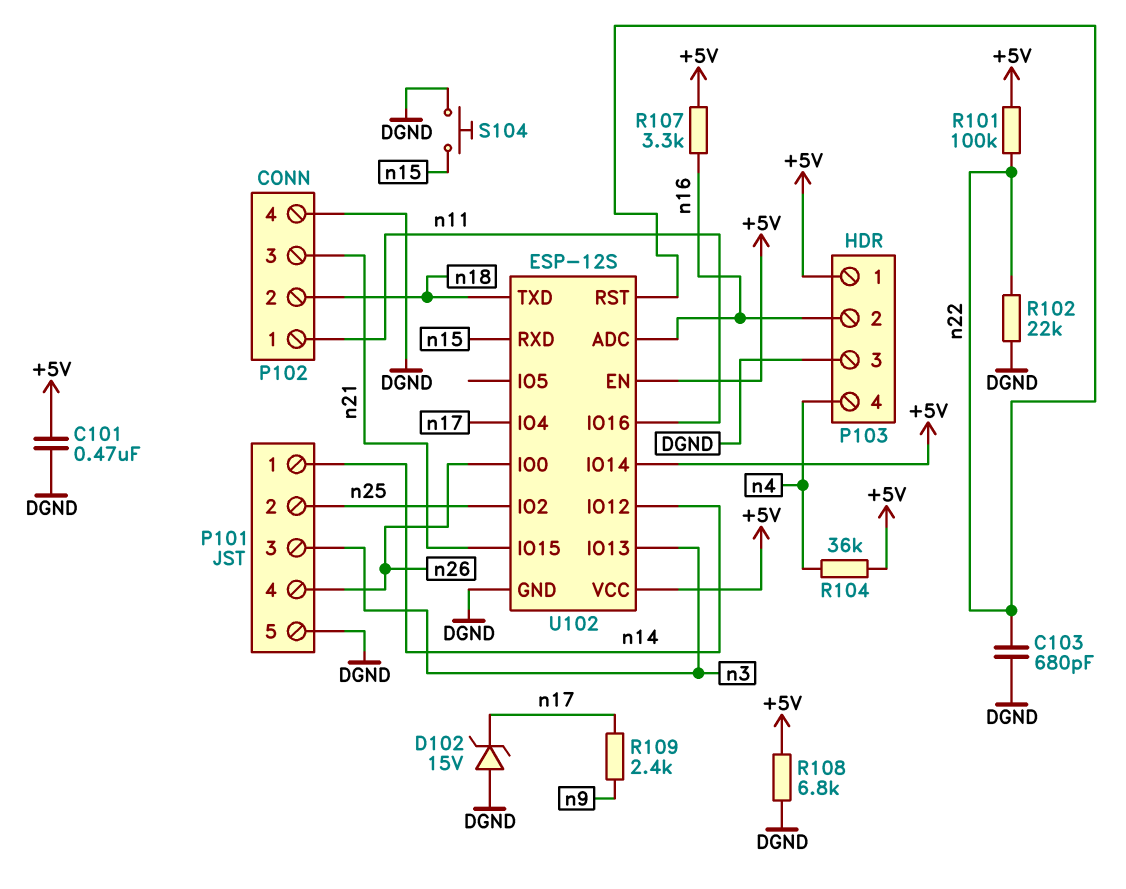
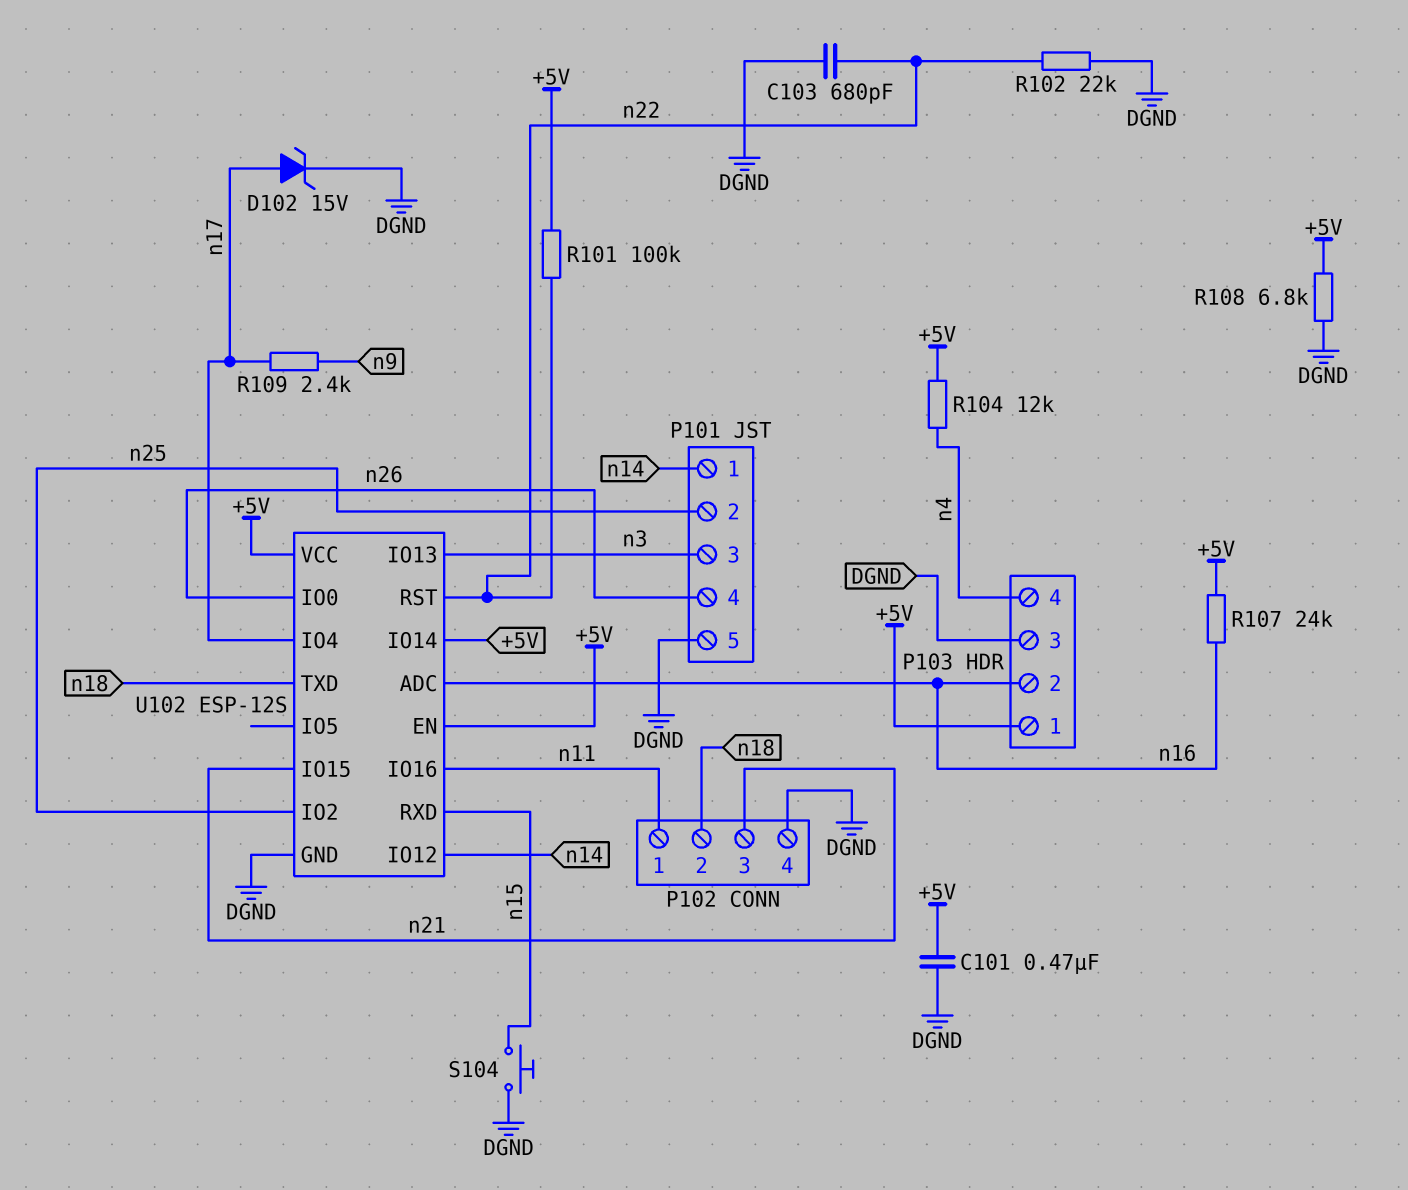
D102: zener 15V (A DGND, K n17) -> zener 15V (A n17, K DGND)
R104: 36k (+5V, n4) -> 12k (+5V, n4)
R107: 3.3k (+5V, n16) -> 24k (+5V, n16)

